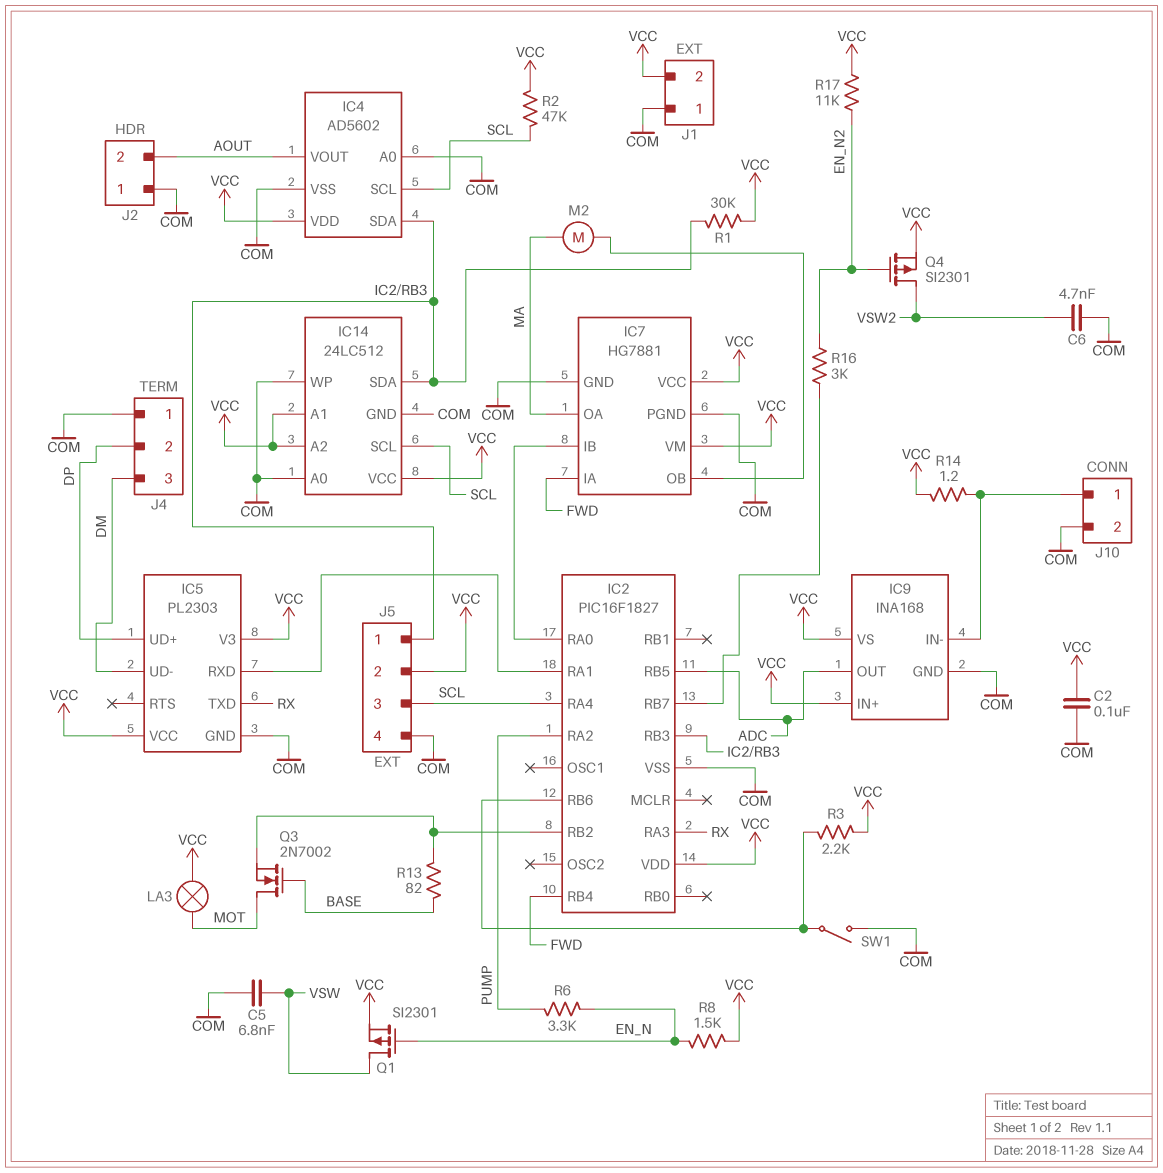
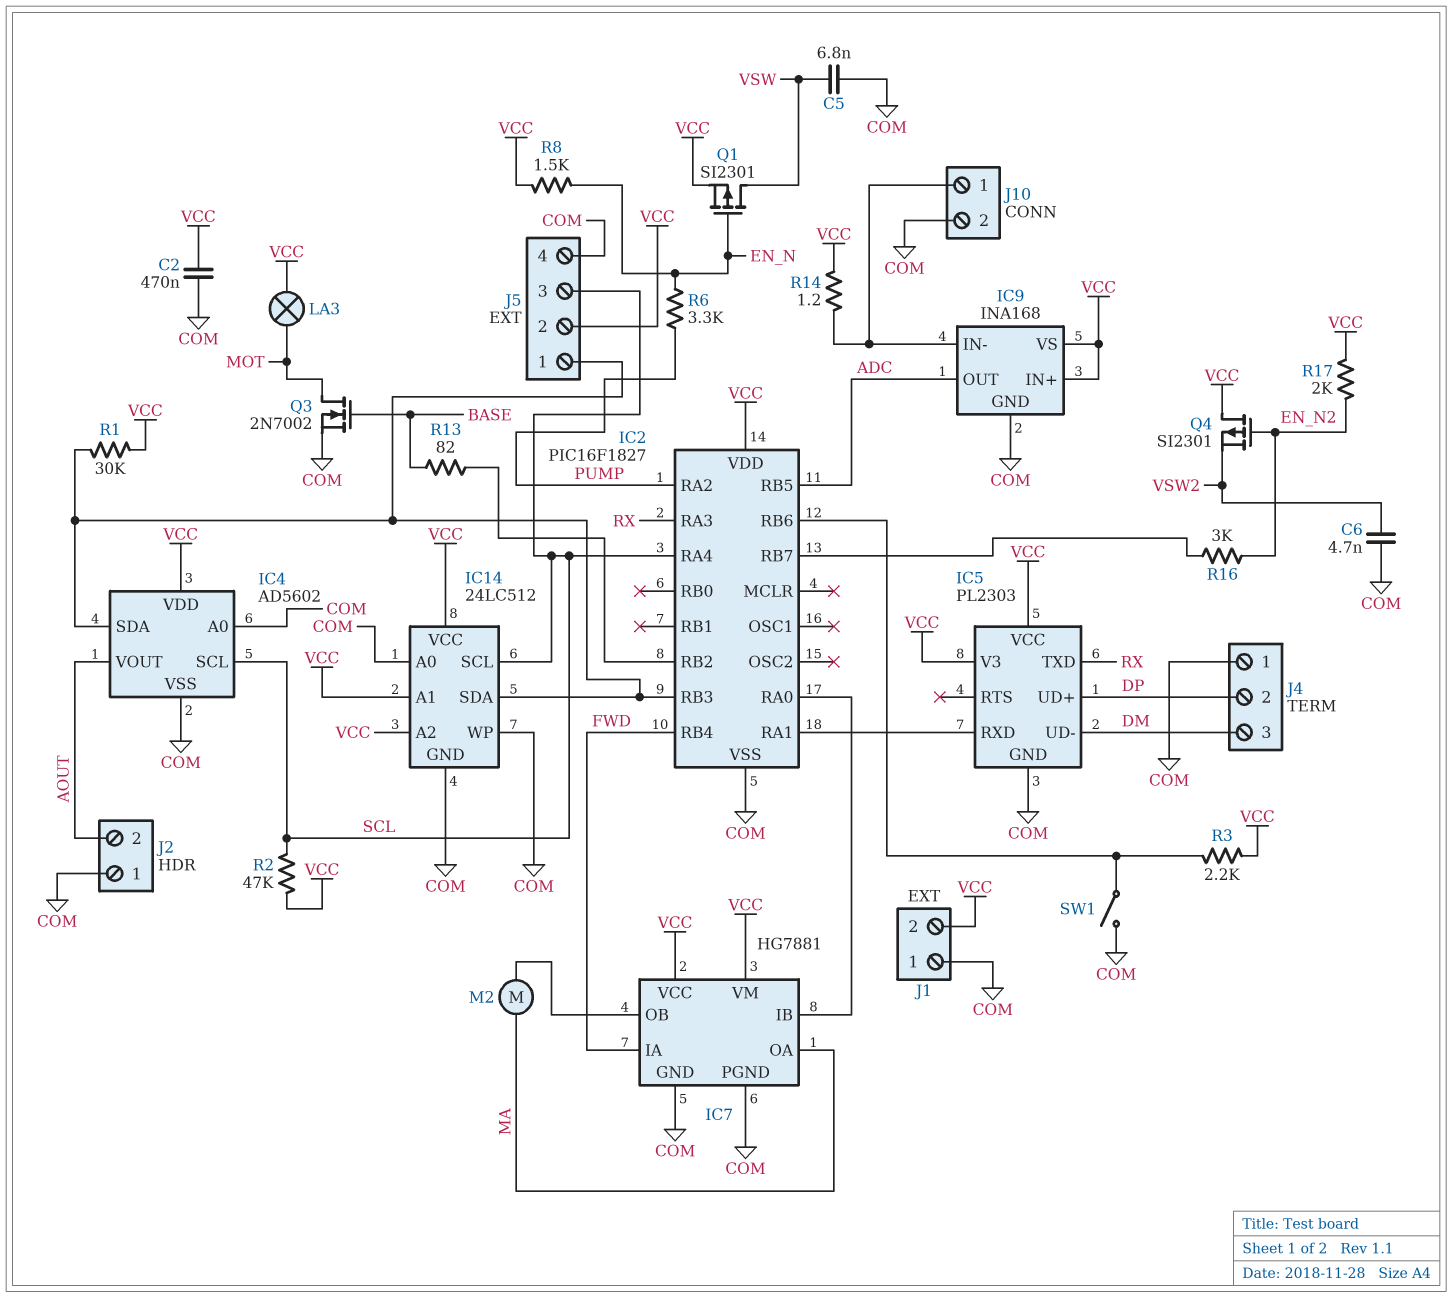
C2: 100nF (COM, VCC) -> 470nF (COM, VCC)
Q3: NMOS 2N7002 (G BASE, D MOT, S IC2/RB2) -> NMOS 2N7002 (G BASE, D MOT, S COM)
Q4: PMOS SI2301 (G EN_N2, D VSW2, S VCC) -> PMOS SI2301 (G EN_N2, D VCC, S VSW2)
R17: 11k (EN_N2, VCC) -> 2k (EN_N2, VCC)

